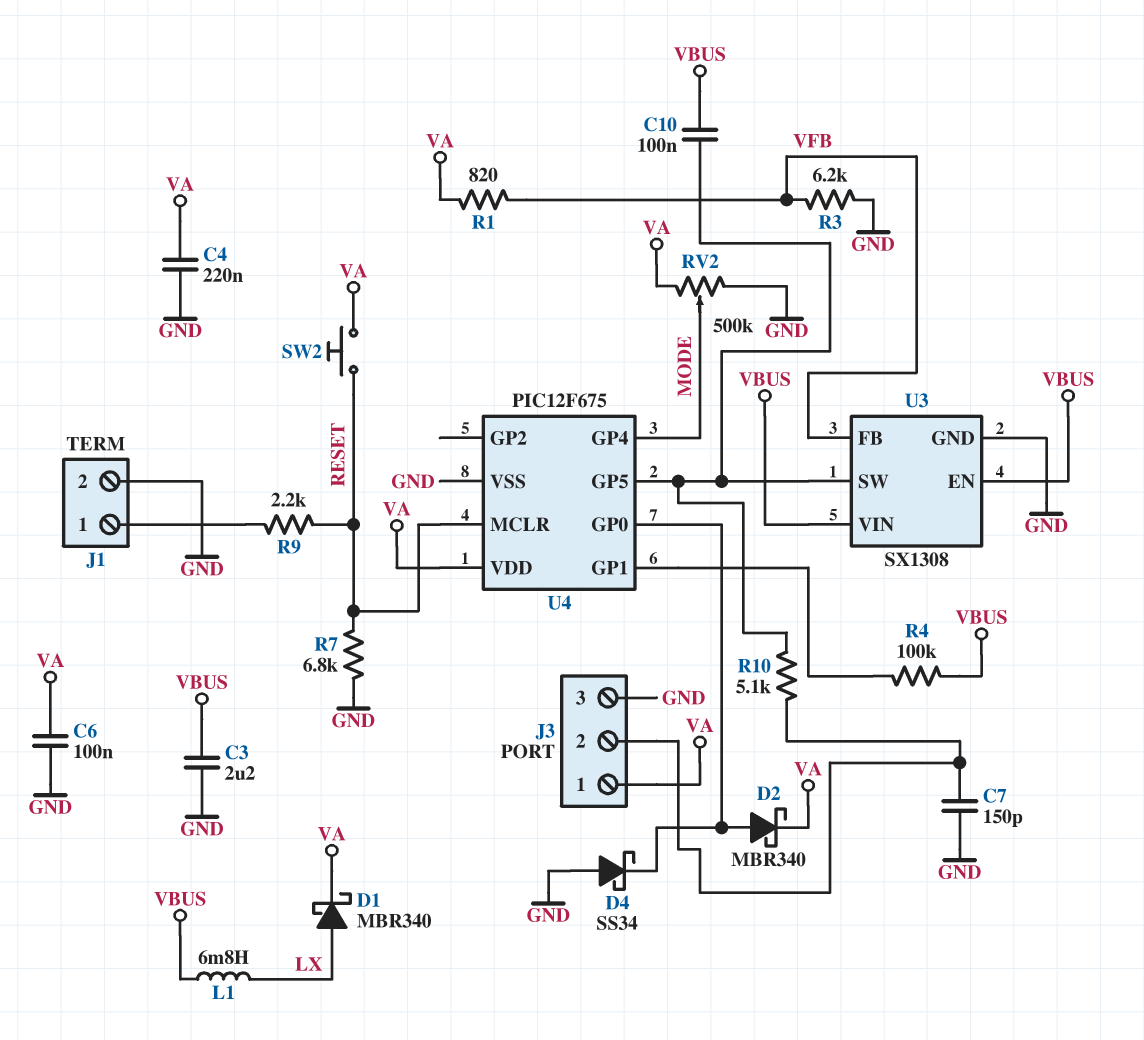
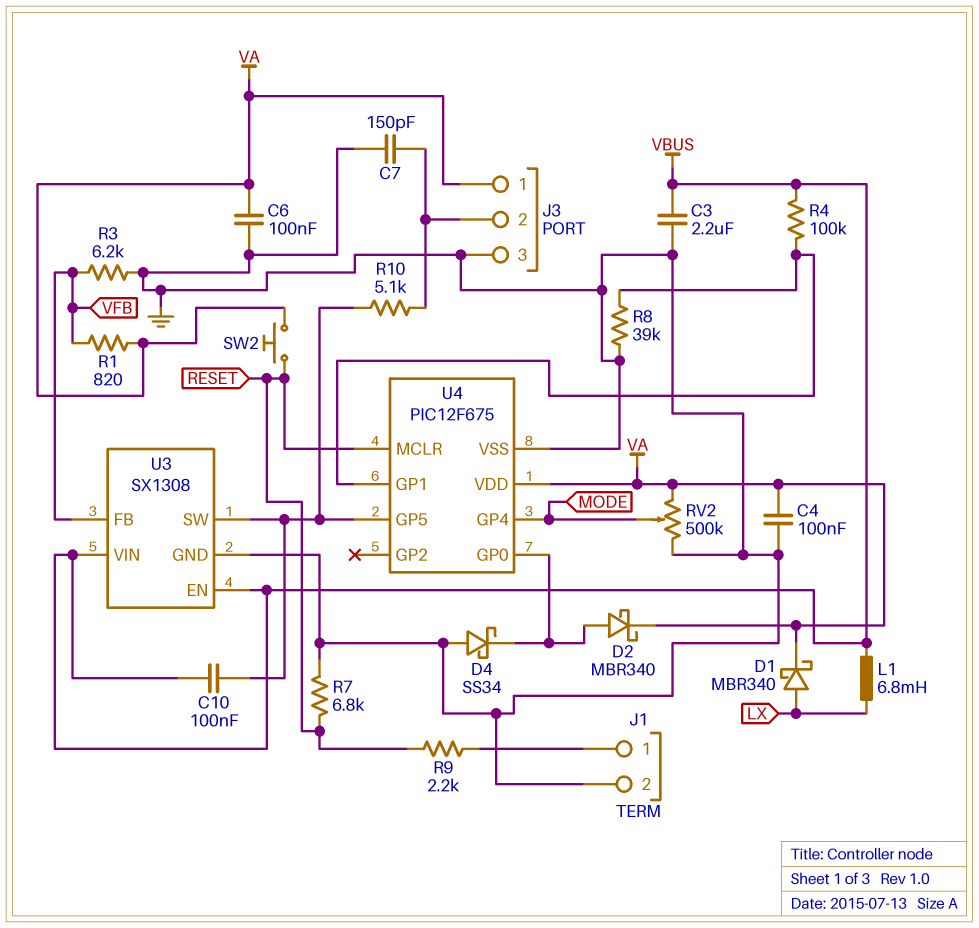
C4: 220nF (GND, VA) -> 100nF (GND, VA)
R8: none -> 39k (GND, U4/GP1)

